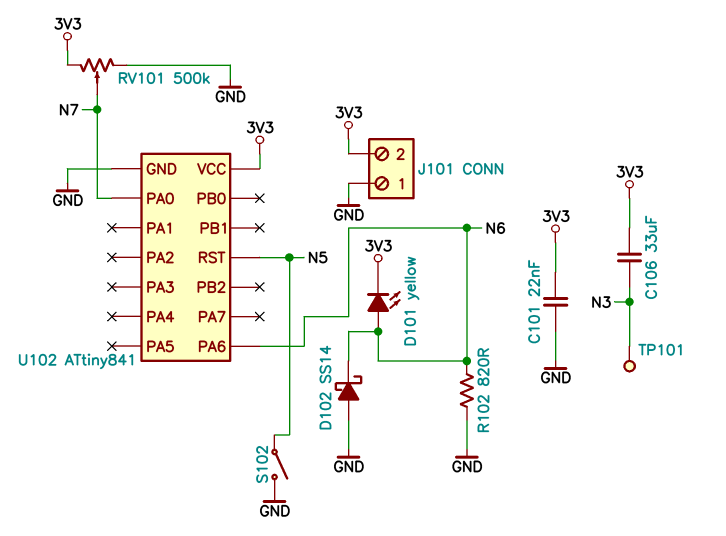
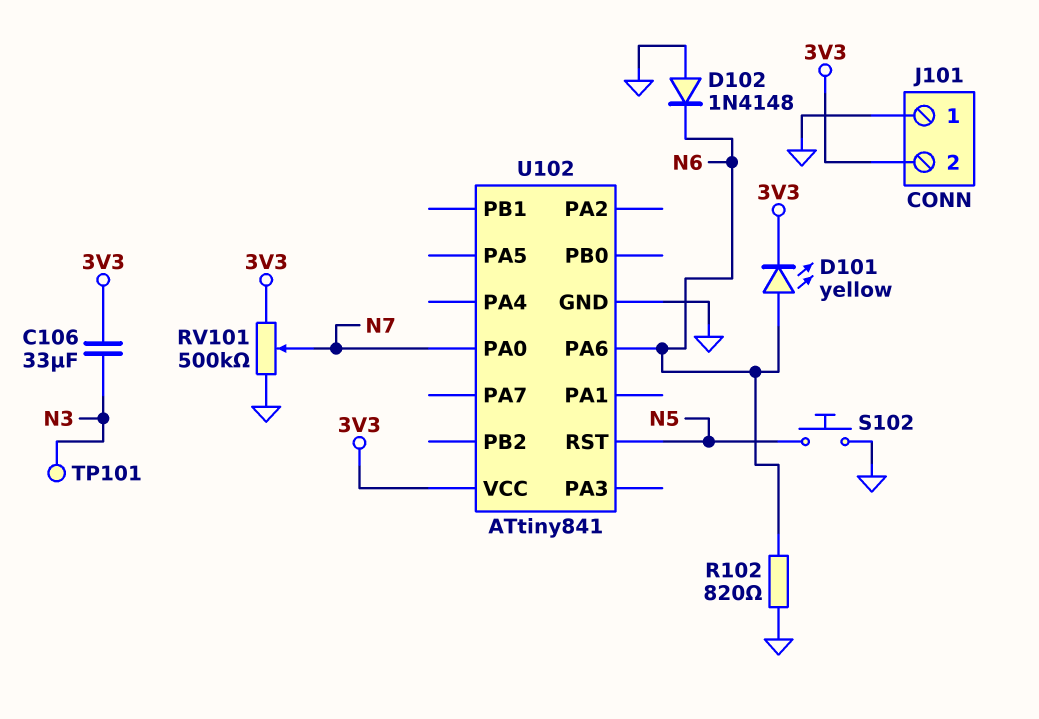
C101: 22nF (3V3, GND) -> none
D102: schottky SS14 (A GND, K N6) -> diode 1N4148 (A GND, K N6)
S102: switch (GND, N5) -> button (GND, N5)

